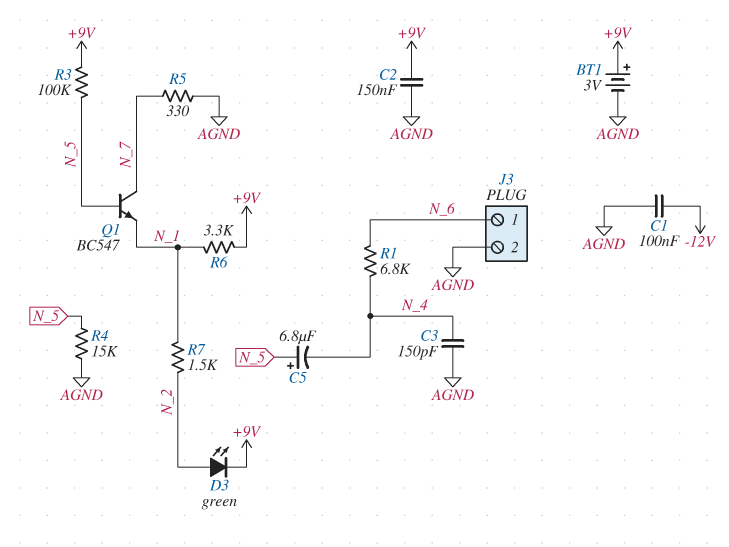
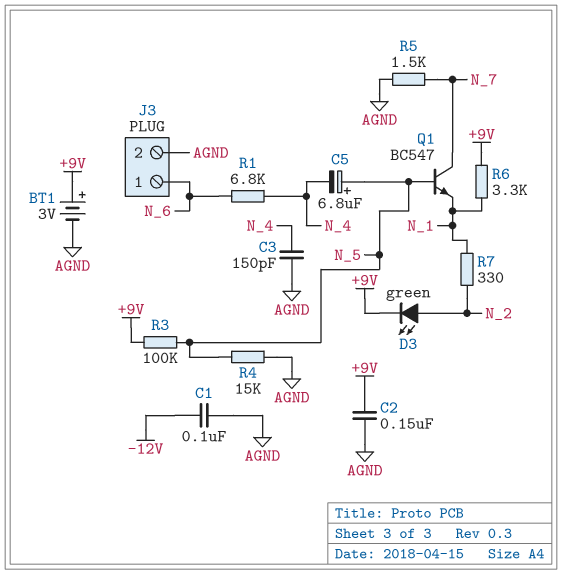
R5: 330 (AGND, N_7) -> 1.5k (AGND, N_7)
R7: 1.5k (N_1, N_2) -> 330 (N_1, N_2)

